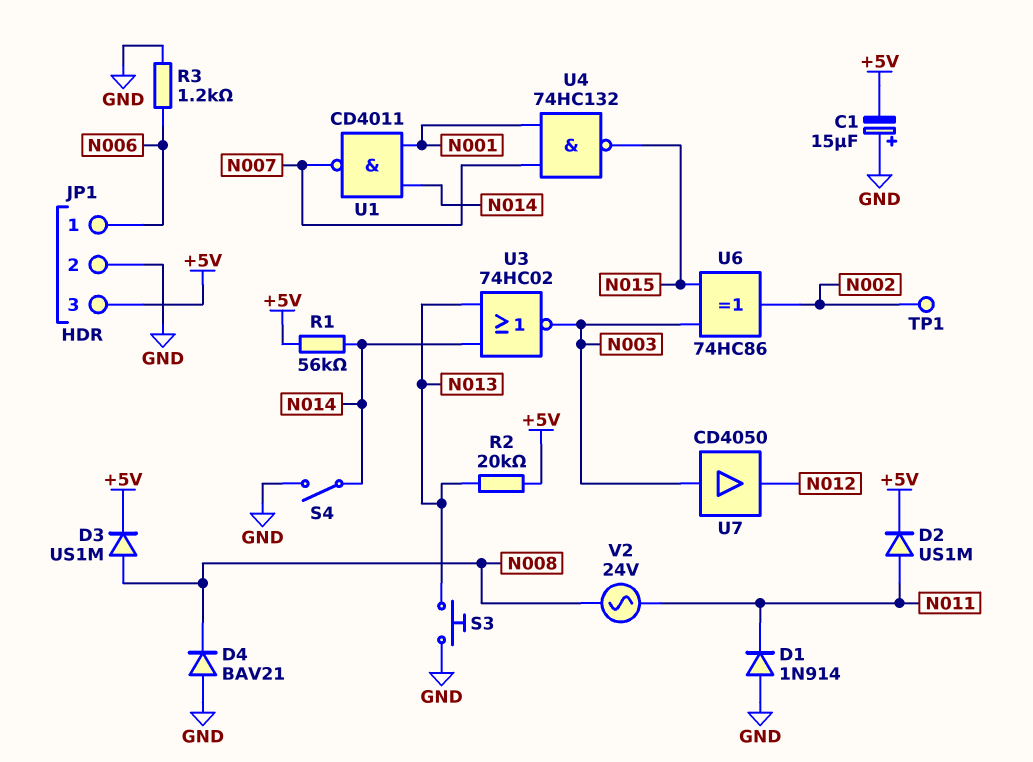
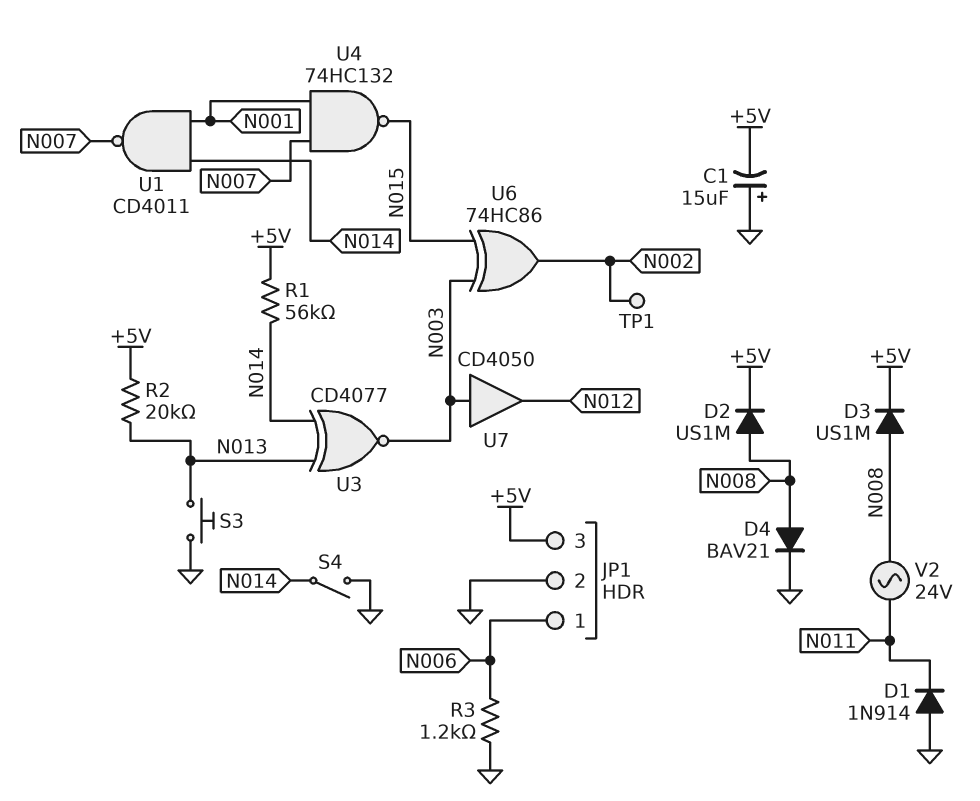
D2: diode US1M (A N011, K +5V) -> diode US1M (A N008, K +5V)
D4: diode BAV21 (A GND, K N008) -> diode BAV21 (A N008, K GND)
U3: NOR 74HC02 (in N013, in N014, out N003) -> XNOR CD4077 (in N013, in N014, out N003)

